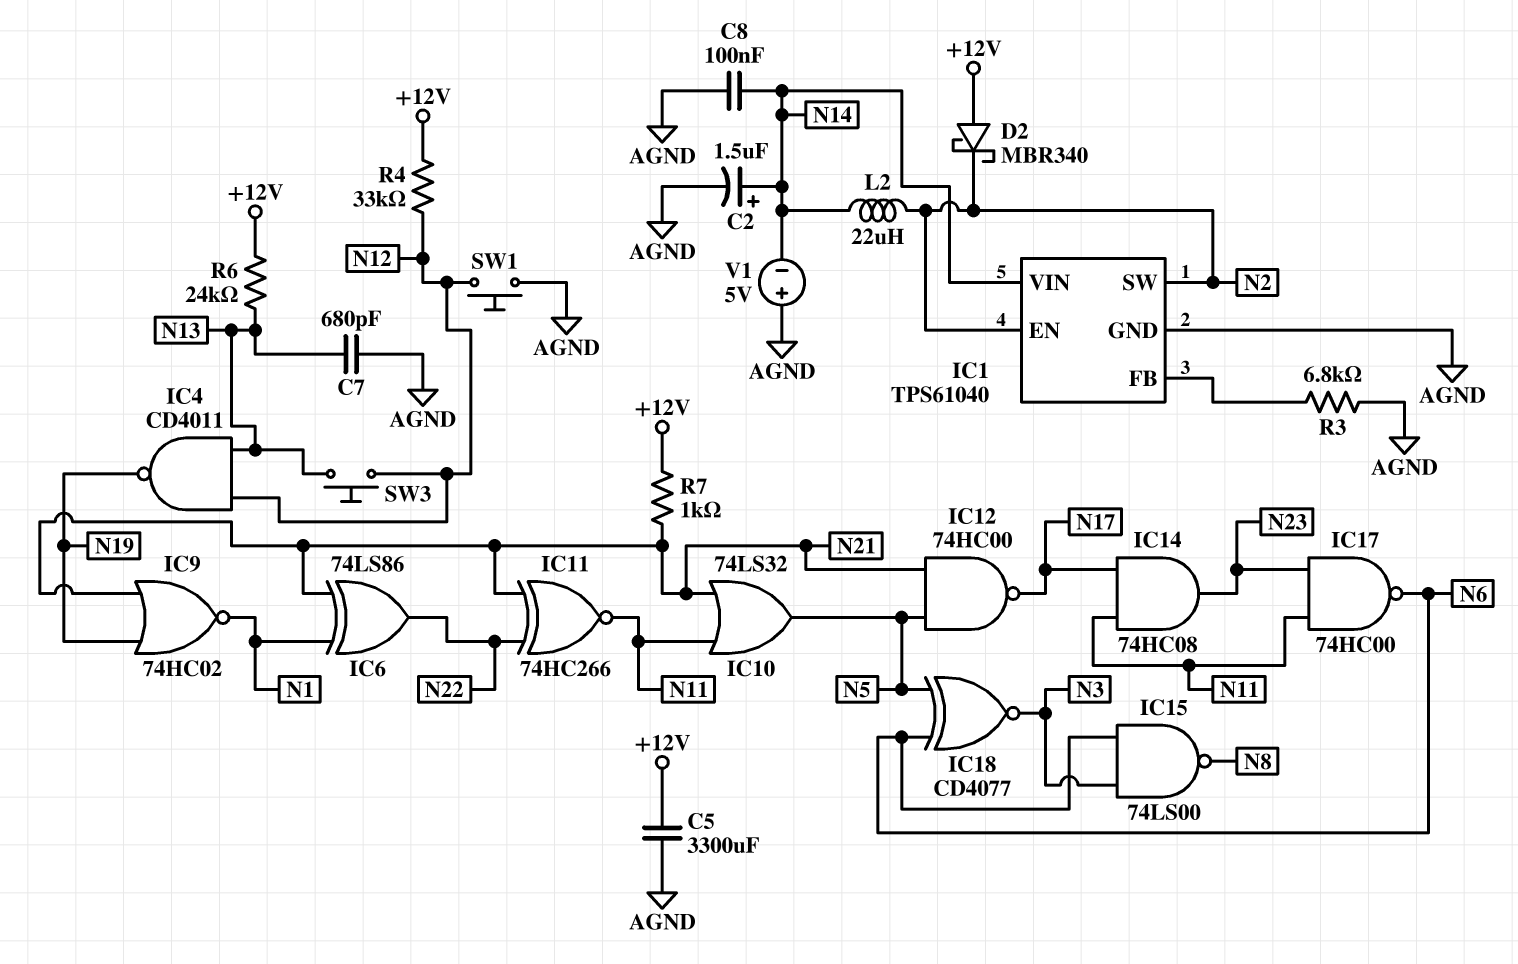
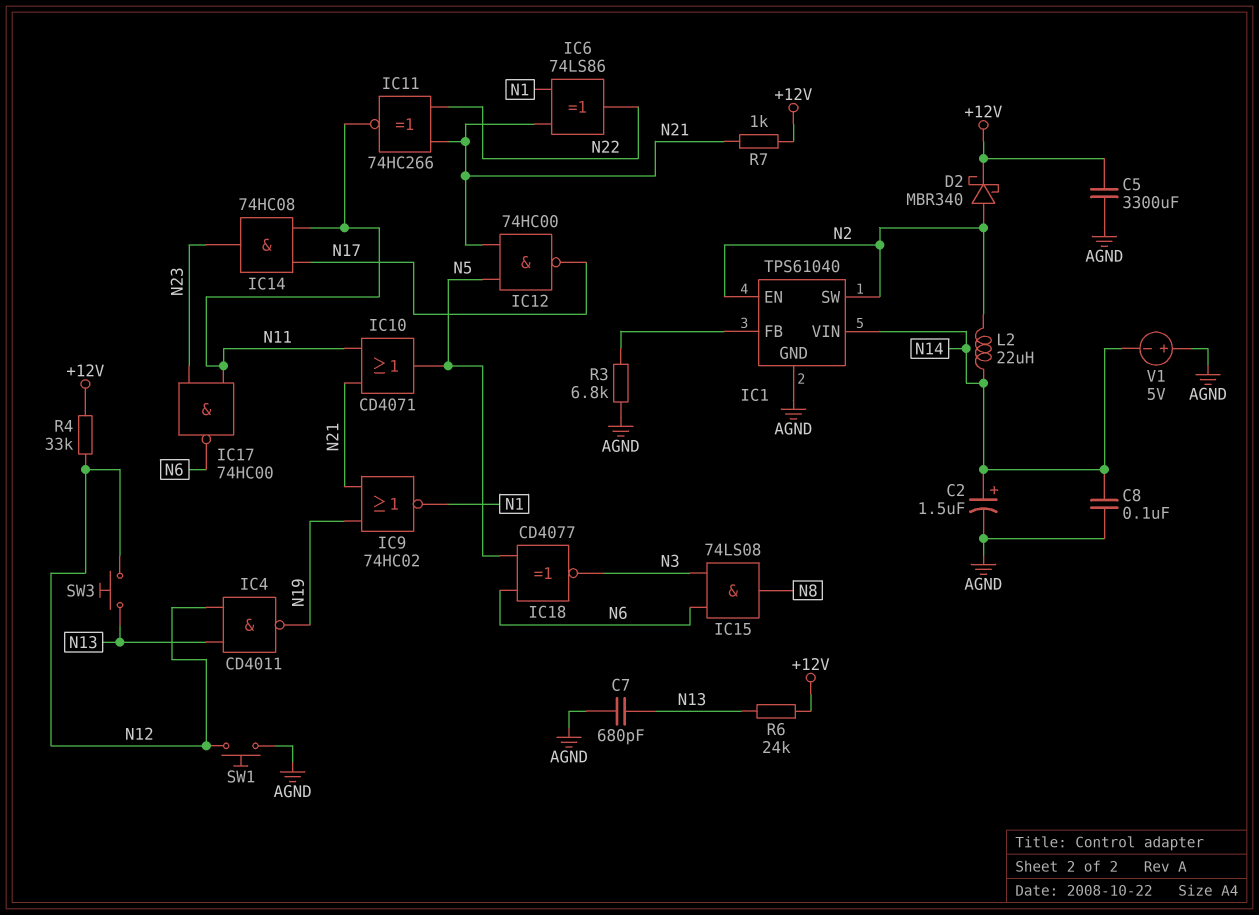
D2: schottky MBR340 (A +12V, K N2) -> schottky MBR340 (A N2, K +12V)
IC10: OR 74LS32 (in N11, in N21, out N5) -> OR CD4071 (in N11, in N21, out N5)
IC15: NAND 74LS00 (in N3, in N6, out N8) -> AND 74LS08 (in N3, in N6, out N8)

